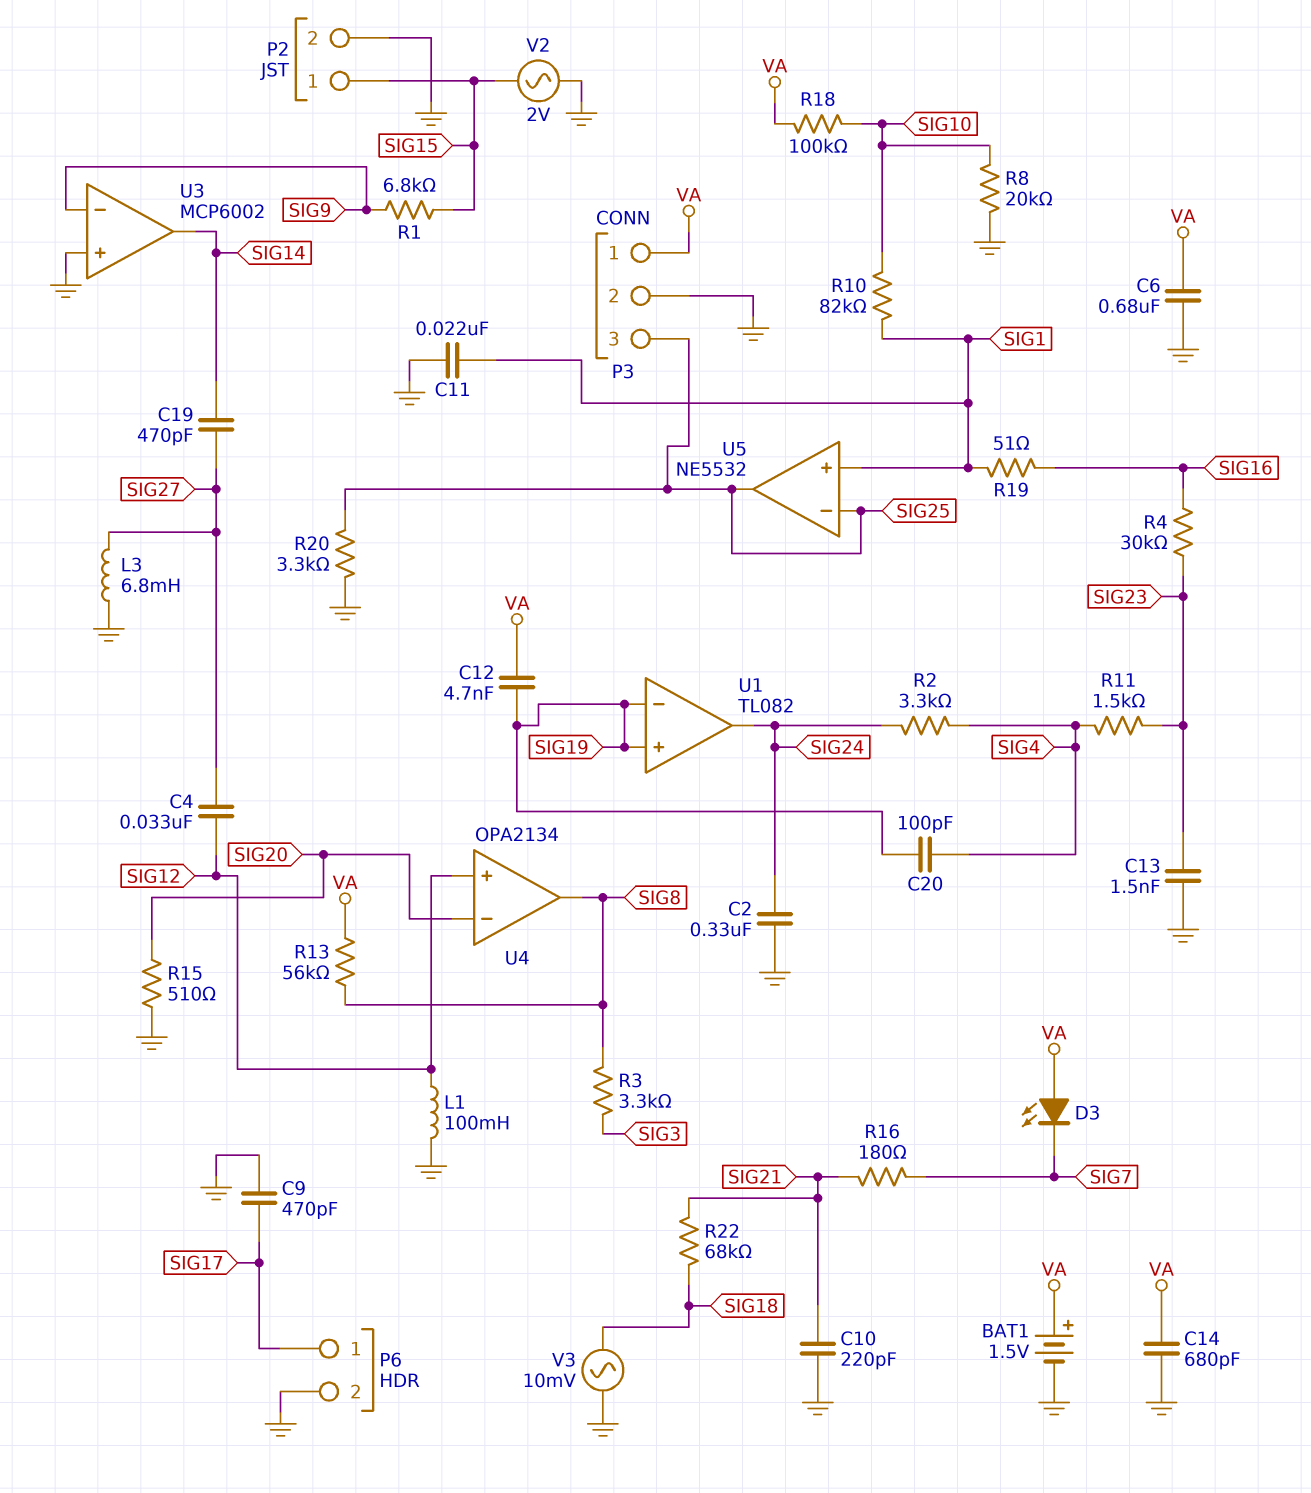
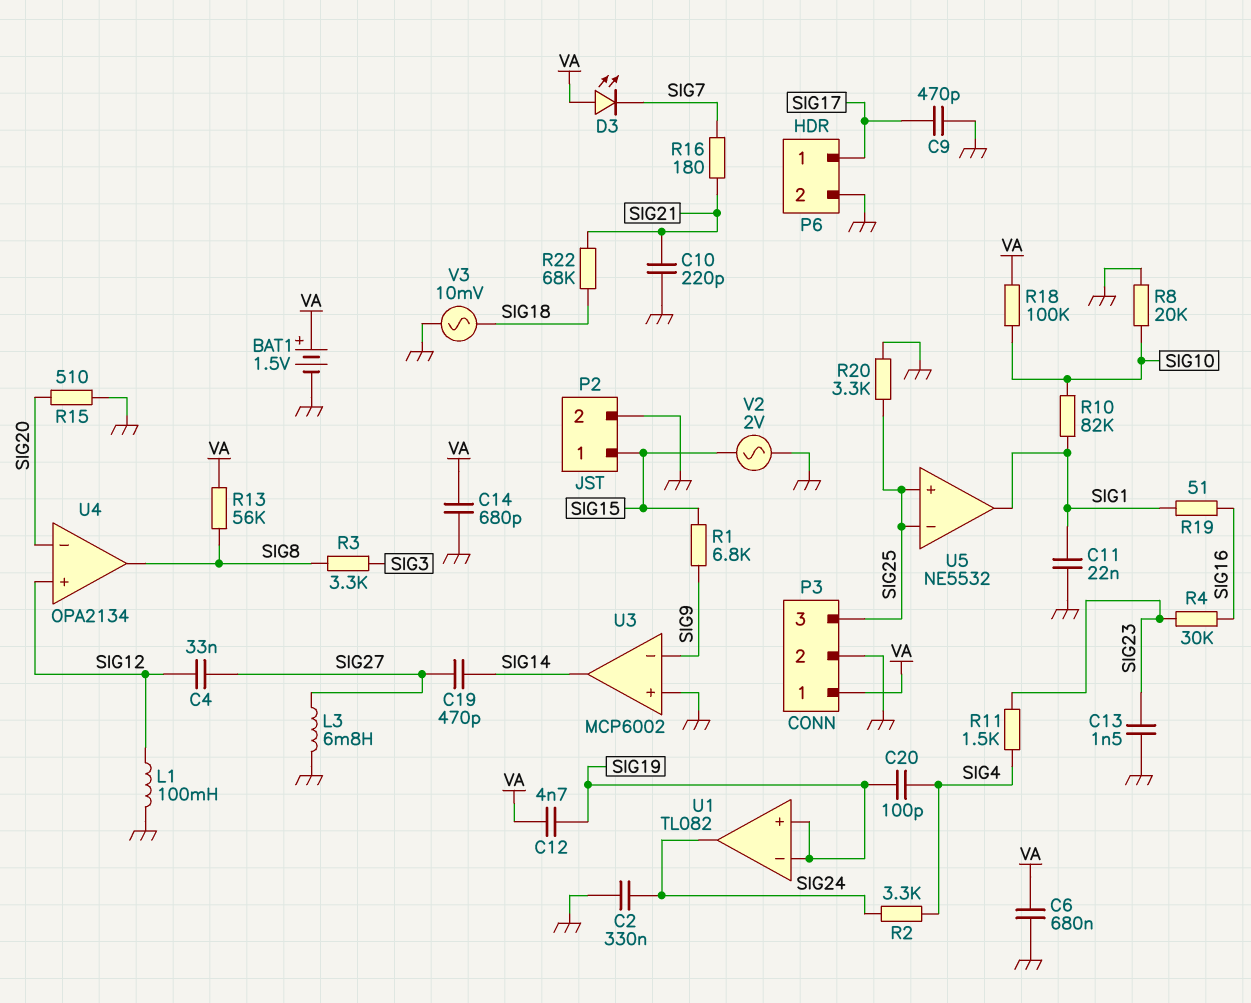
U5 pin in+: SIG1 -> SIG25
U5 pin out: SIG25 -> SIG1

